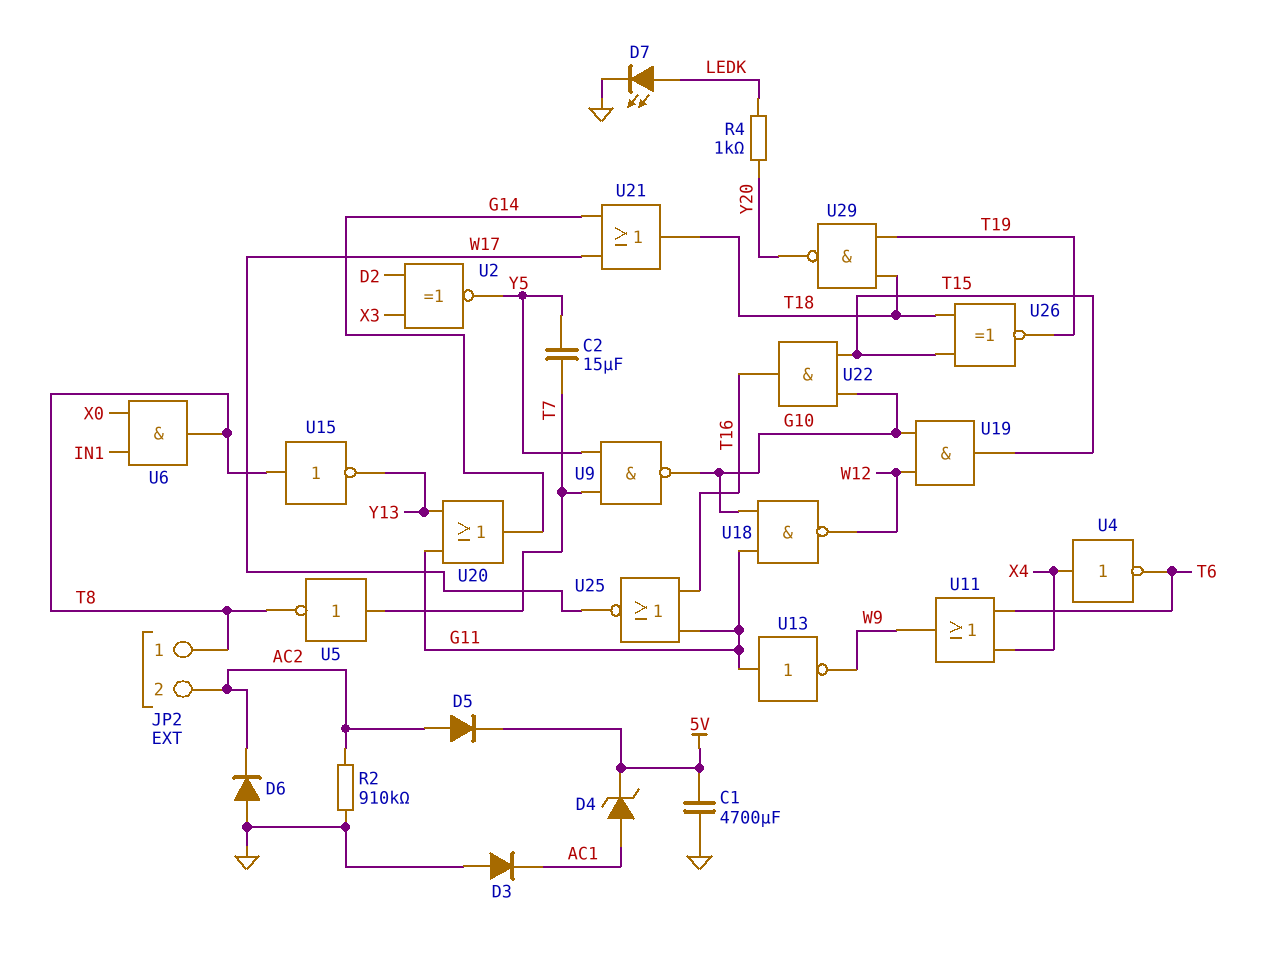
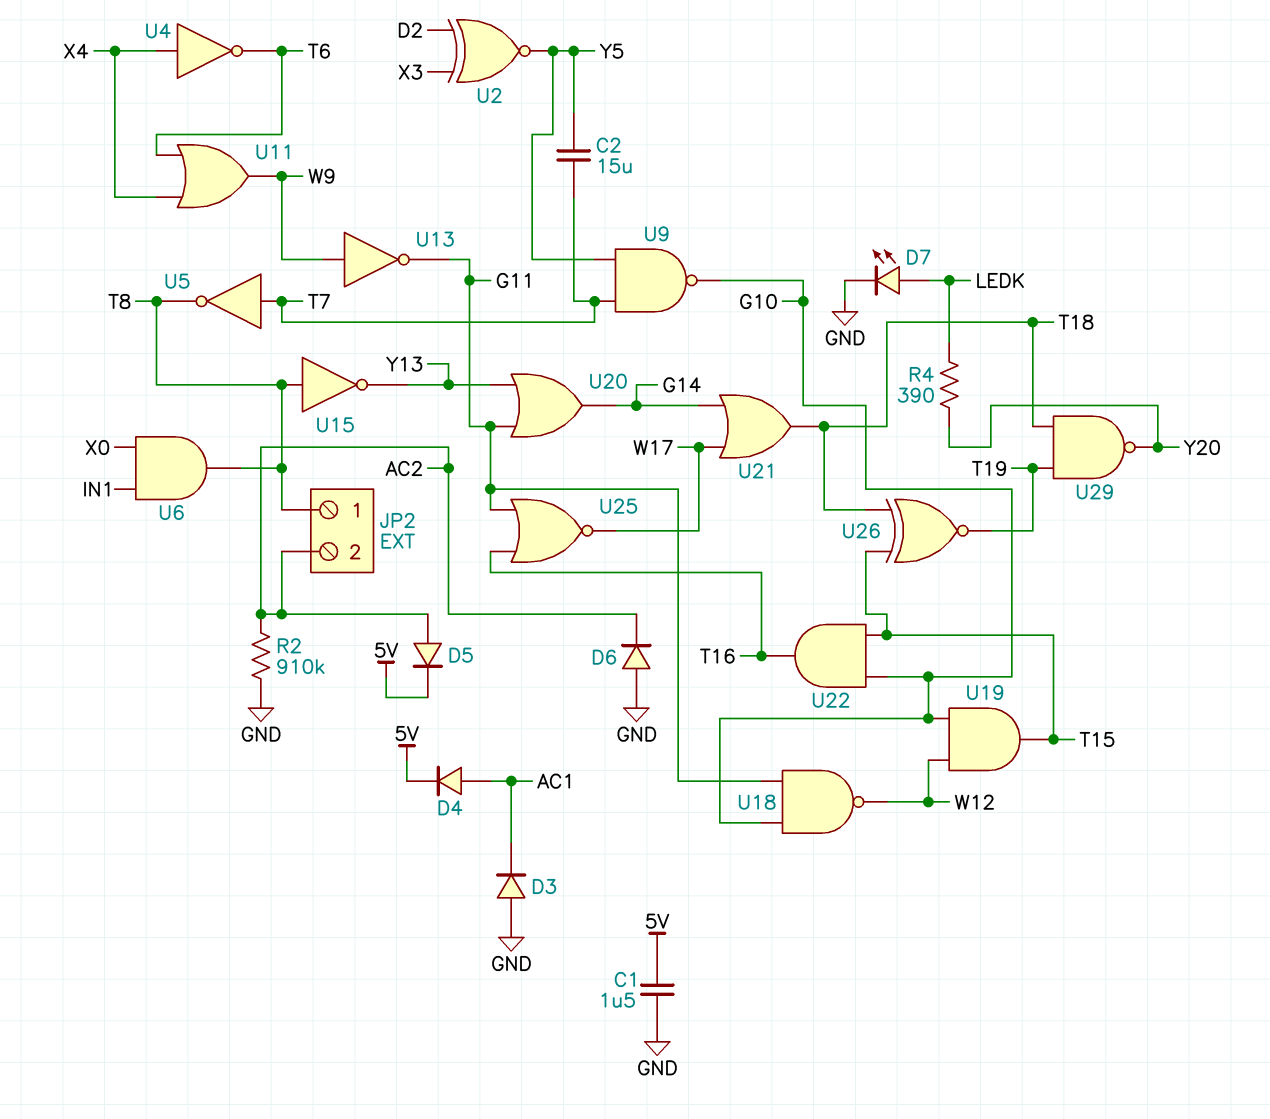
C1: 4700uF (5V, GND) -> 1.5uF (5V, GND)
D4: zener (A AC1, K 5V) -> diode (A AC1, K 5V)
R4: 1k (LEDK, Y20) -> 390 (LEDK, Y20)
U13: NOT (in G11, out W9) -> NOT (in W9, out G11)

